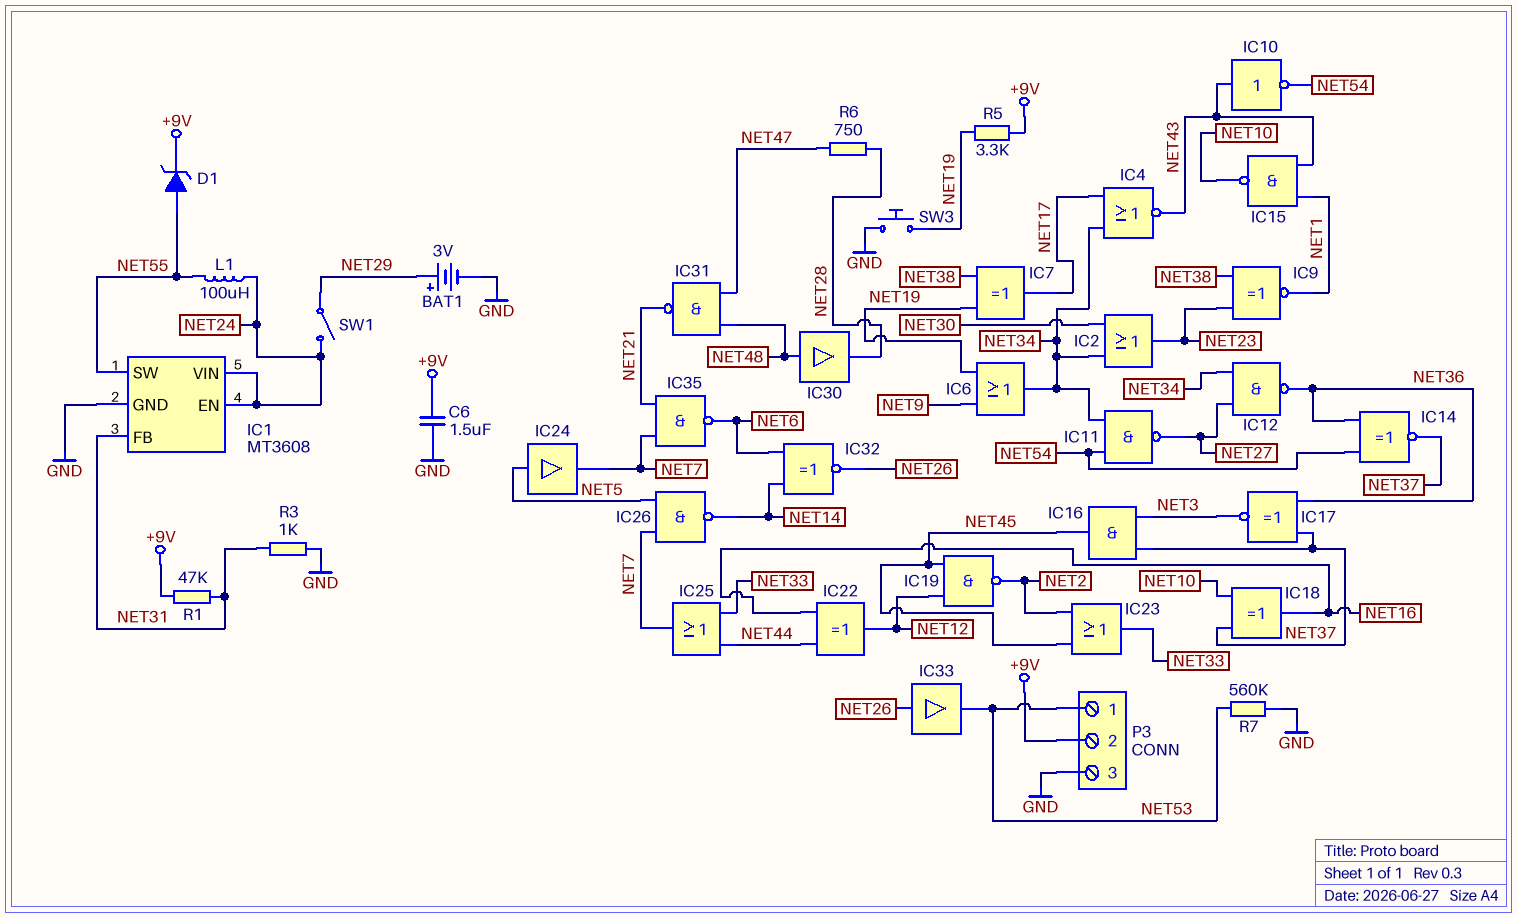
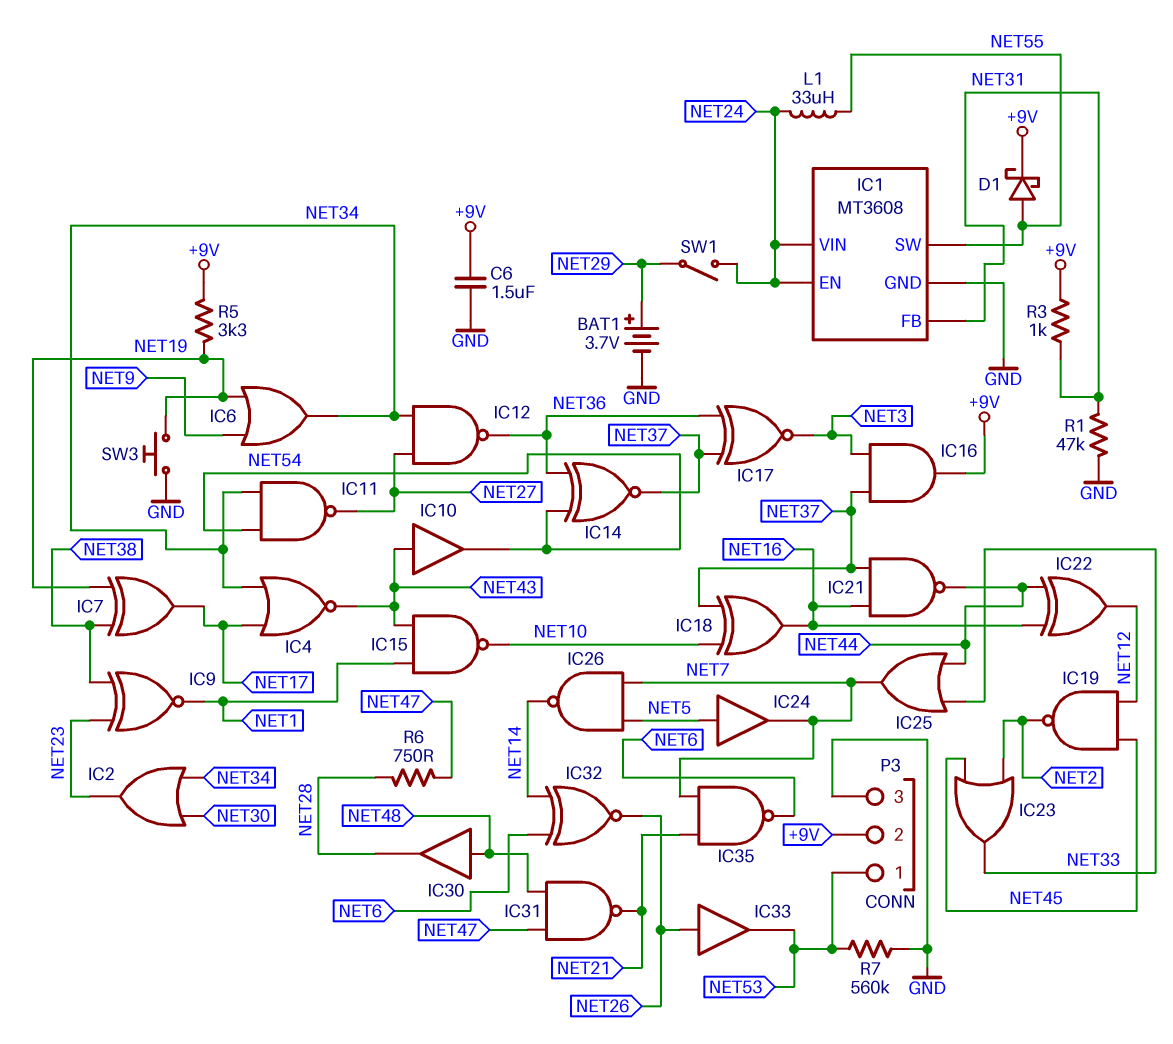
BAT1: 3V (plus NET29, minus GND) -> 3.7V (plus NET29, minus GND)
D1: zener (A NET55, K +9V) -> schottky (A NET55, K +9V)
IC10: NOT (in NET43, out NET54) -> buffer (in NET43, out NET54)
IC16: AND (in NET3, in NET37, out NET45) -> AND (in NET3, in NET37, out +9V)
IC21: none -> NAND (in NET16, in NET37, out NET44)
L1: 100uH (NET24, NET55) -> 33uH (NET24, NET55)
R1: 47k (+9V, NET31) -> 47k (GND, NET31)
R3: 1k (GND, NET31) -> 1k (+9V, NET31)

